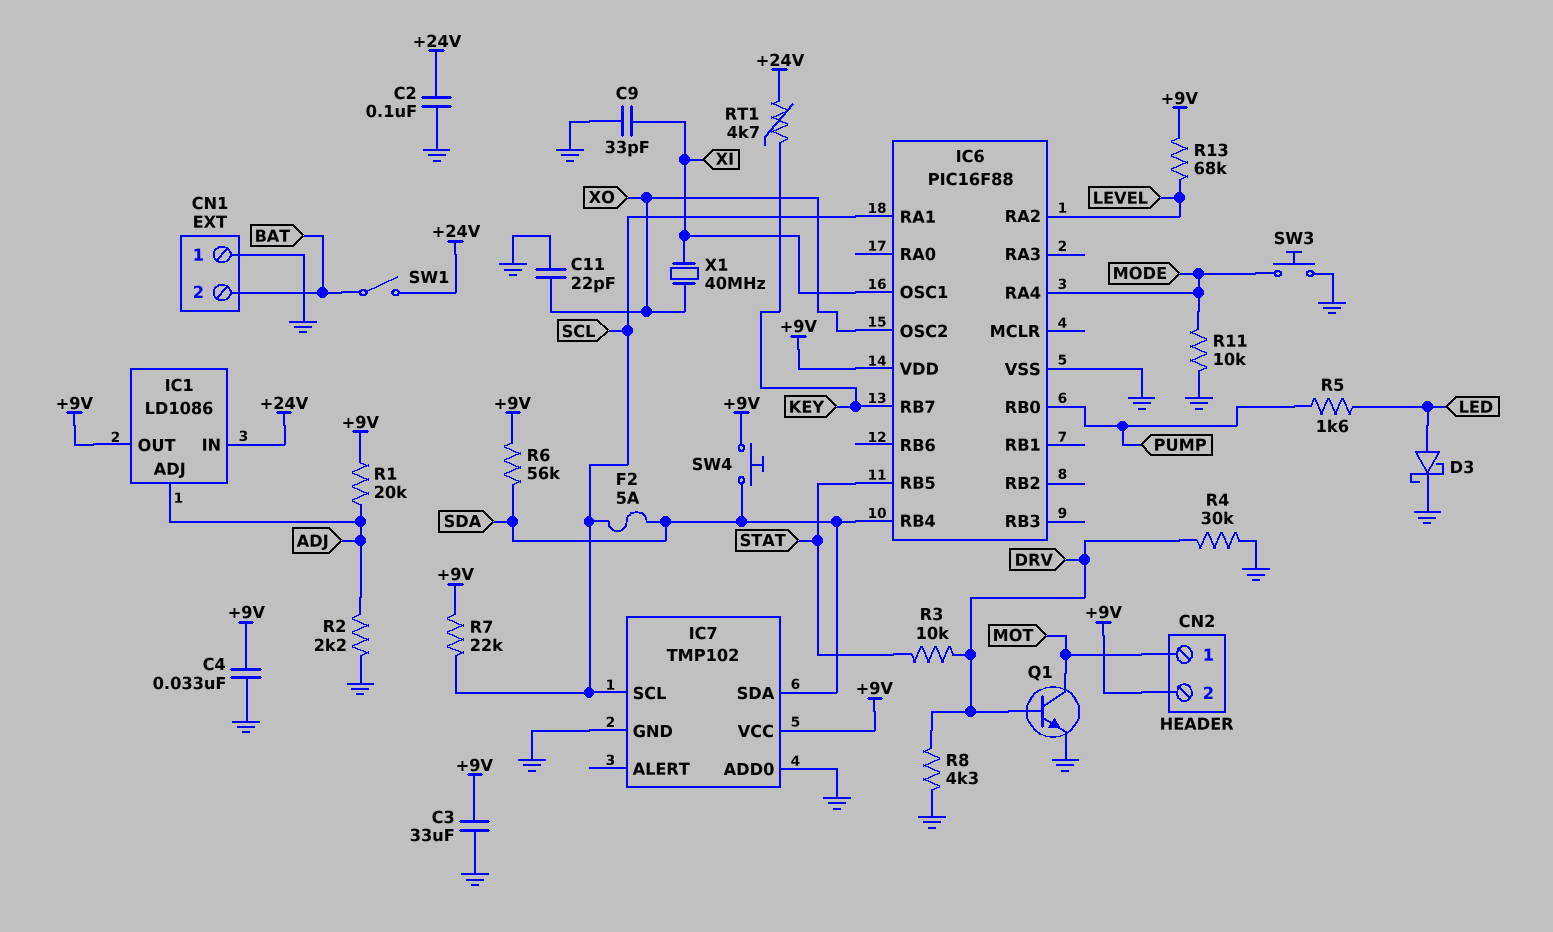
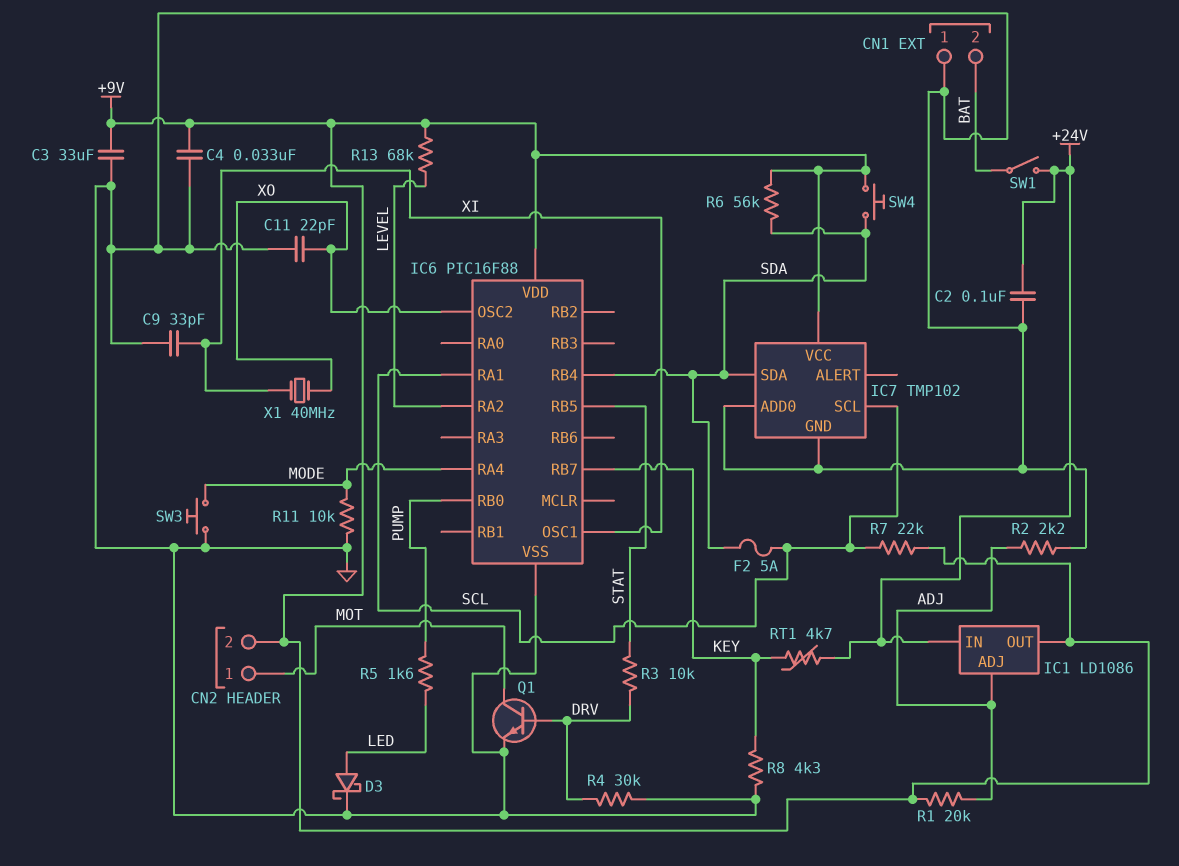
R8: 4.3k (DRV, GND) -> 4.3k (GND, KEY)

